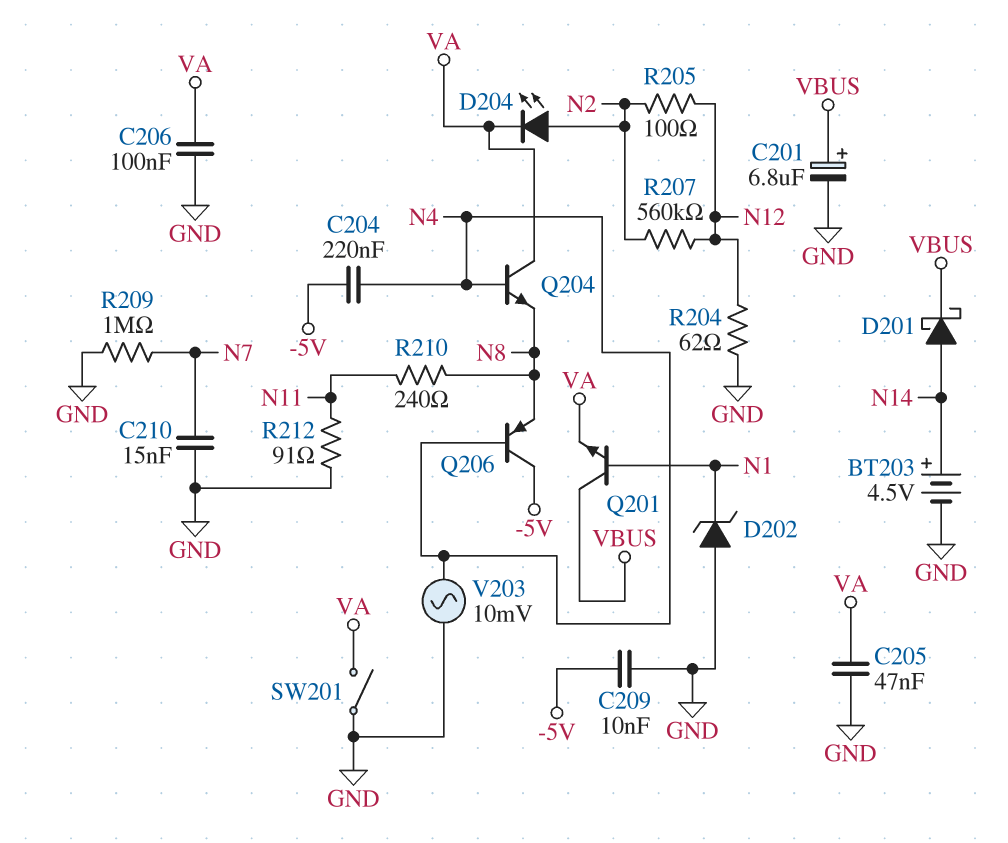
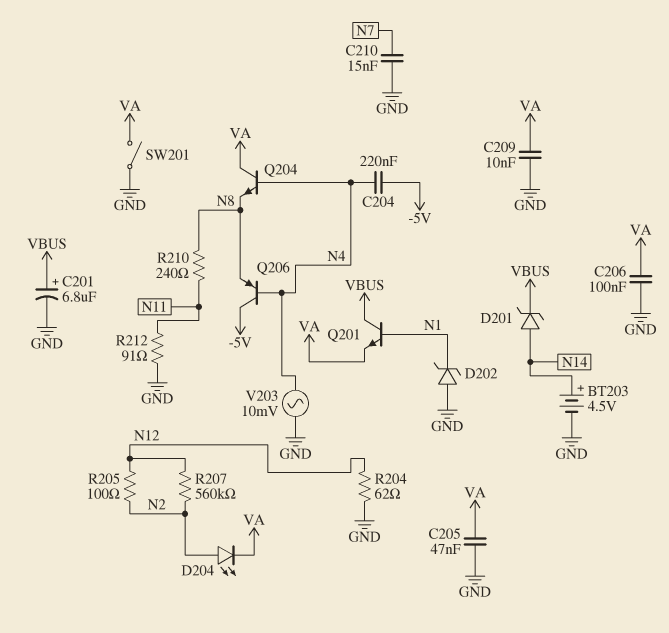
C209: 10nF (-5V, GND) -> 10nF (GND, VA)
D201: schottky (A N14, K VBUS) -> zener (A N14, K VBUS)
R209: 1M (GND, N7) -> none

